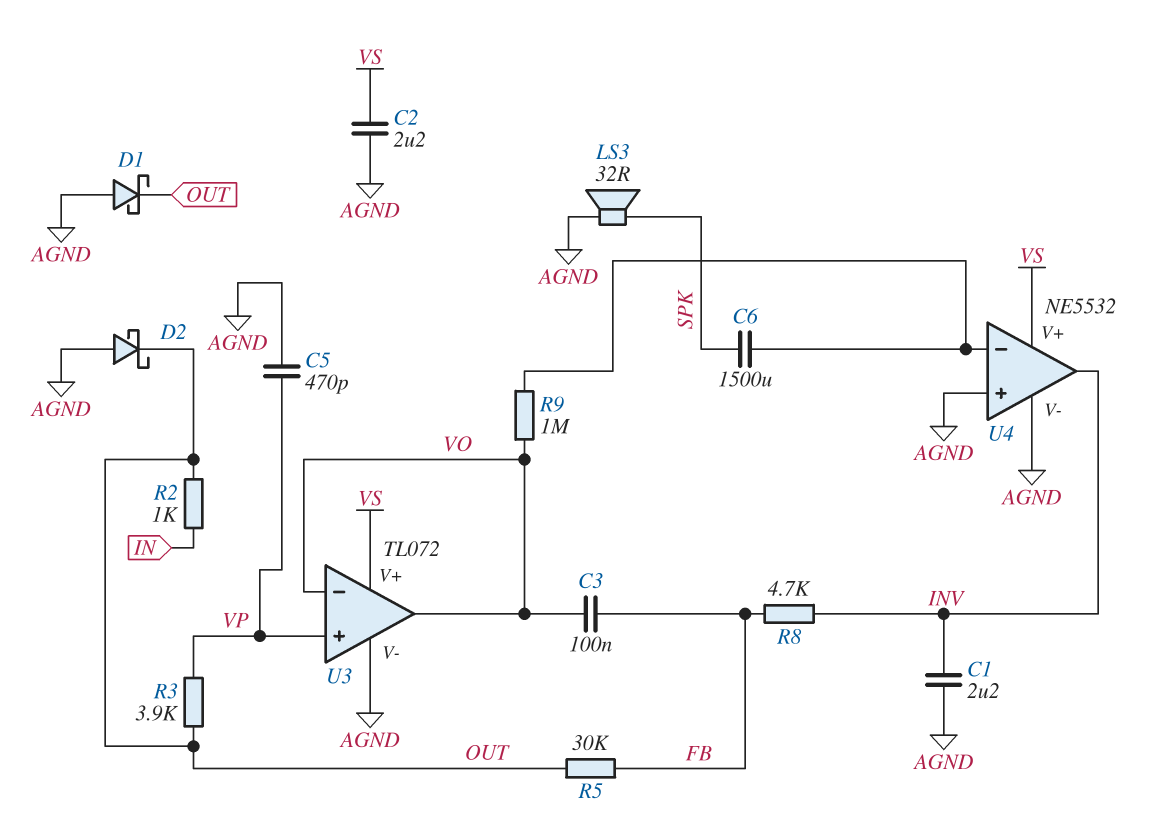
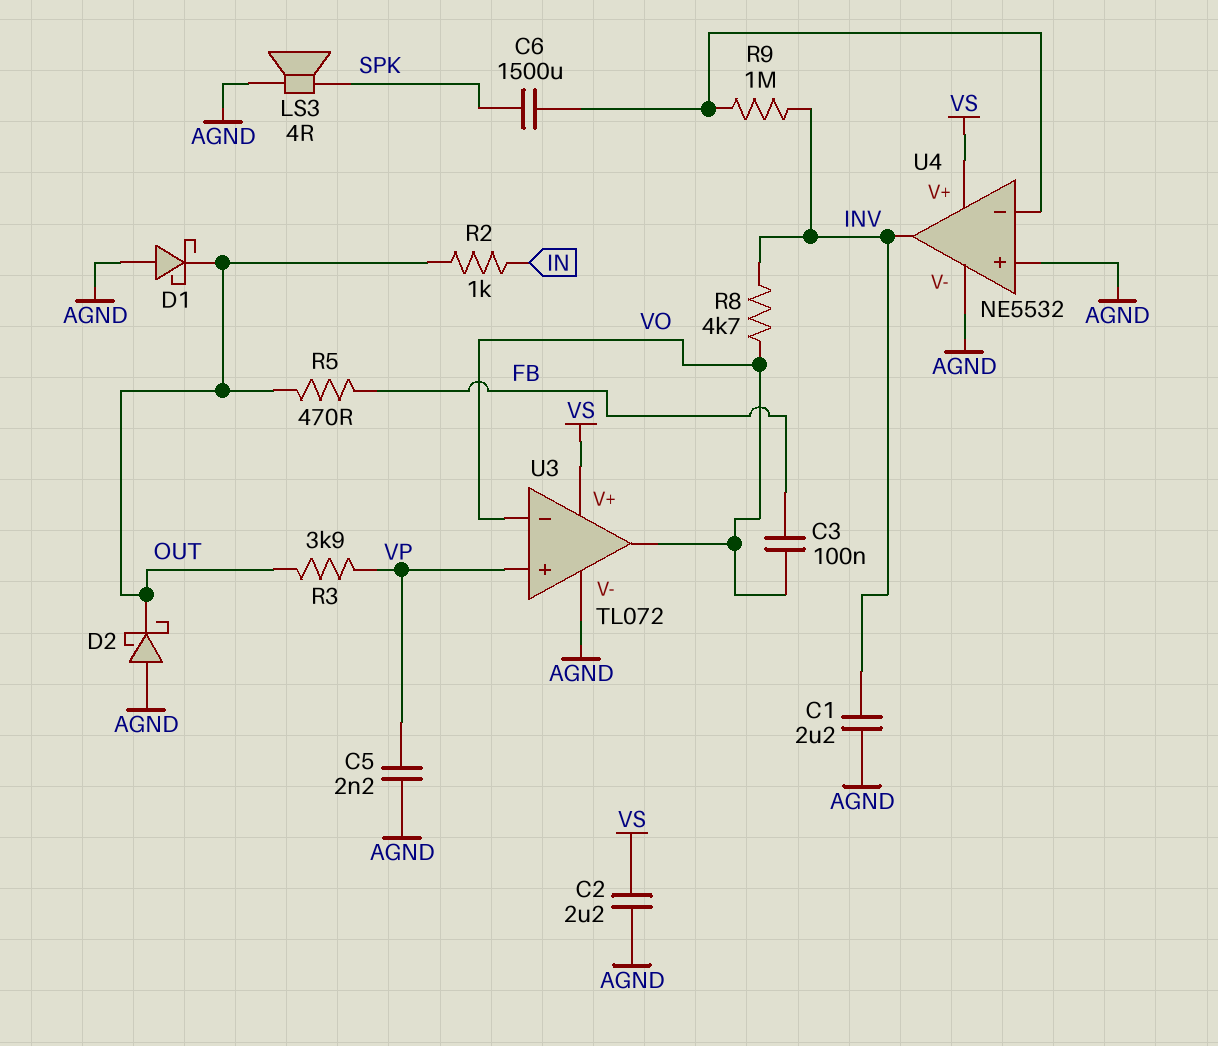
C5: 470pF (AGND, VP) -> 2.2nF (AGND, VP)
LS3: speaker 32R (AGND, SPK) -> speaker 4R (AGND, SPK)
R5: 30k (FB, OUT) -> 470 (FB, OUT)
R8: 4.7k (FB, INV) -> 4.7k (INV, VO)
R9: 1M (U4/in-, VO) -> 1M (INV, U4/in-)

